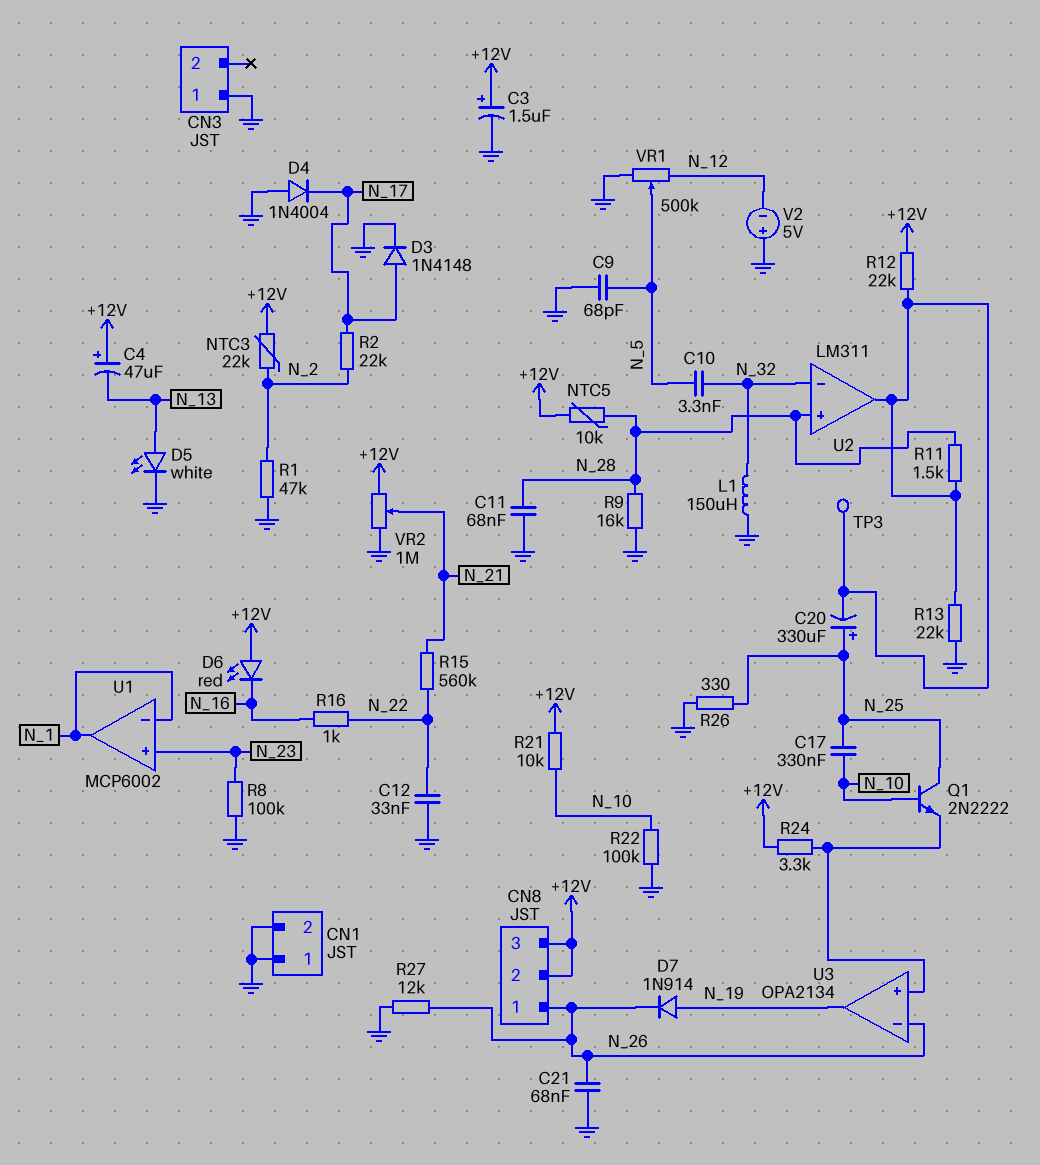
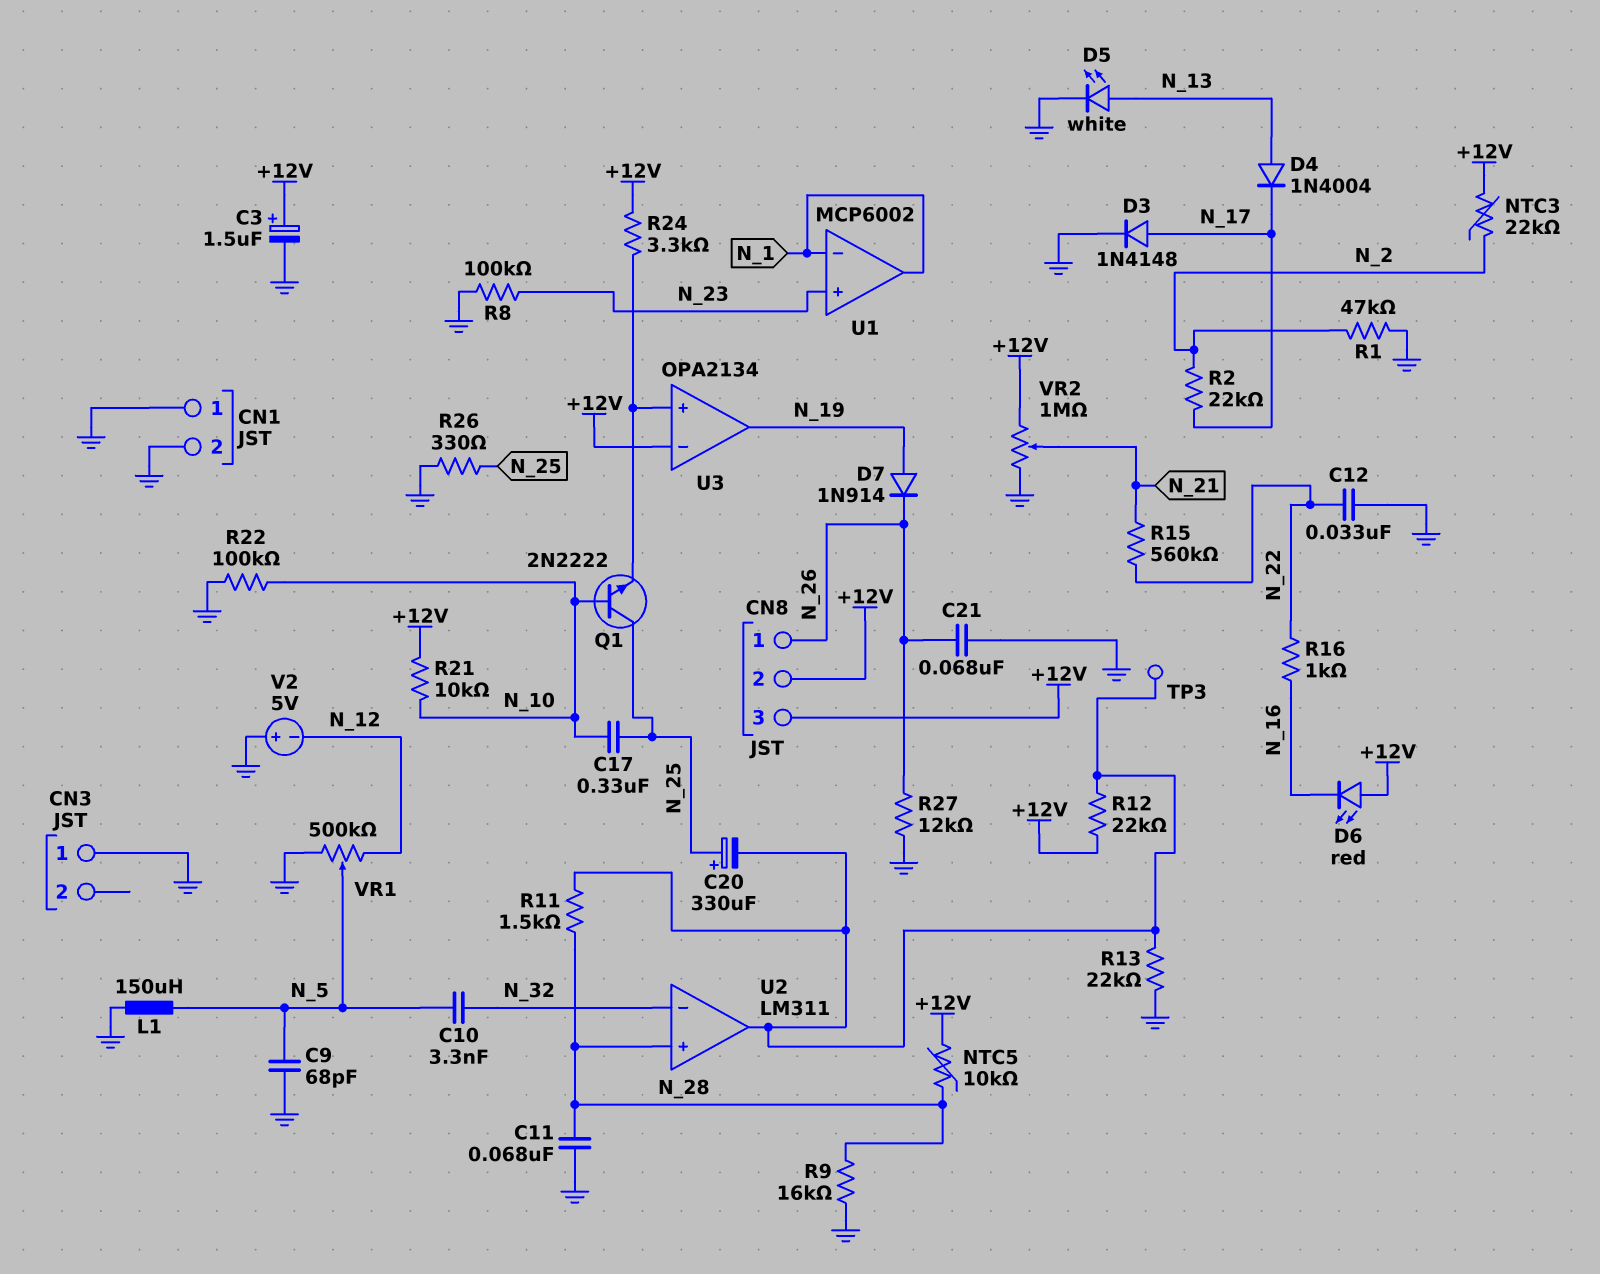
C4: 47uF (plus +12V, minus N_13) -> none
D4: diode 1N4004 (A GND, K N_17) -> diode 1N4004 (A N_13, K N_17)
L1: 150uH (GND, N_32) -> 150uH (GND, N_5)
U3 pin in-: N_26 -> +12V

